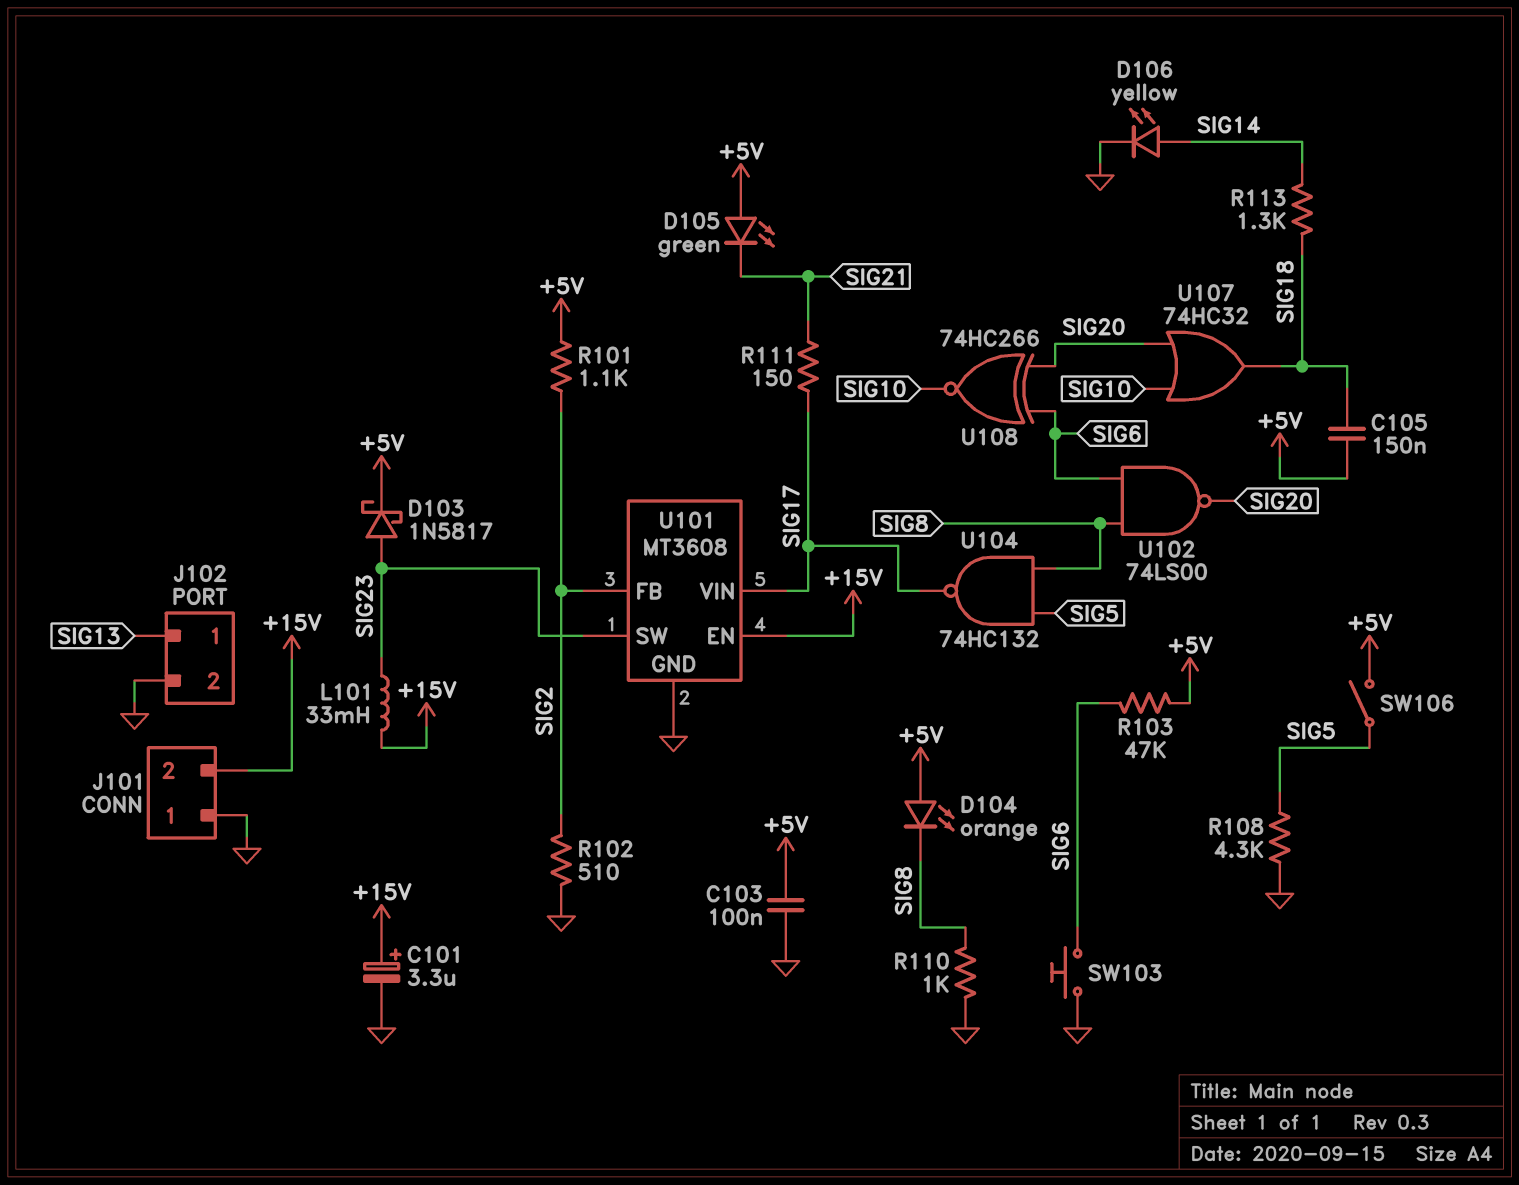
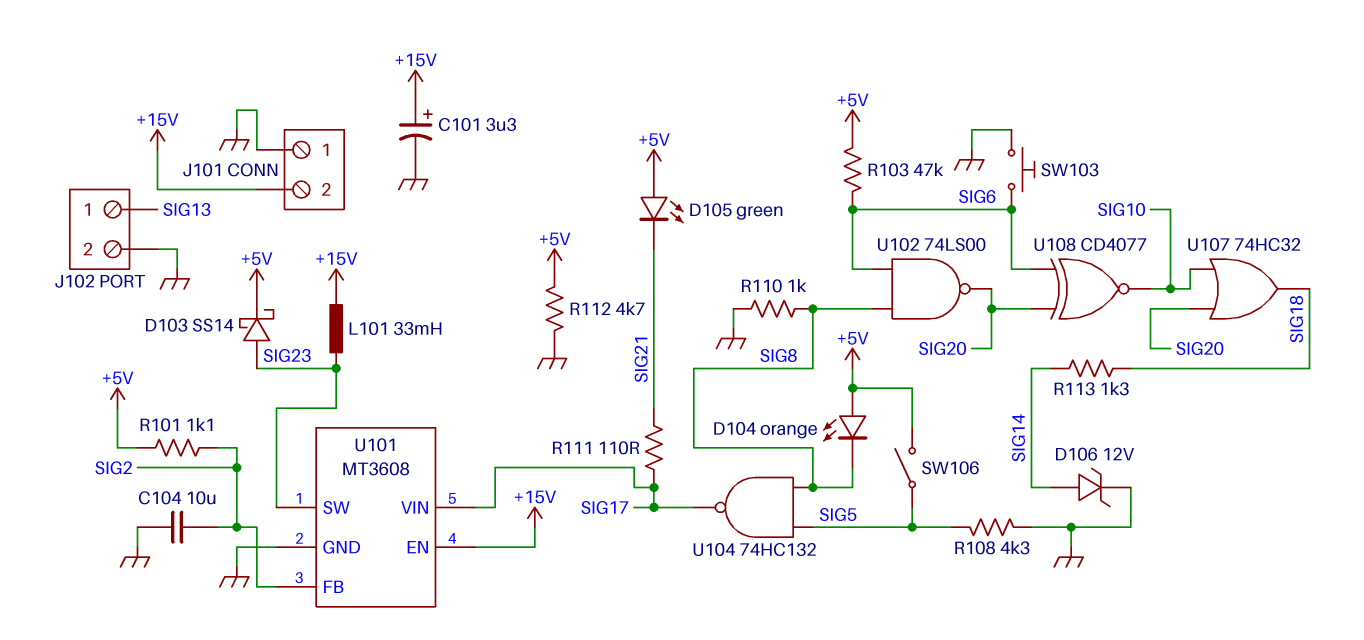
C103: 100nF (+5V, GND) -> none
C104: none -> 10uF (GND, SIG2)
C105: 150nF (+5V, SIG18) -> none
D103: schottky 1N5817 (A SIG23, K +5V) -> schottky SS14 (A SIG23, K +5V)
D106: LED yellow (A SIG14, K GND) -> zener 12V (A SIG14, K GND)
R102: 510 (GND, SIG2) -> none
R111: 150 (SIG17, SIG21) -> 110 (SIG17, SIG21)
R112: none -> 4.7k (+5V, GND)
U108: XNOR 74HC266 (in SIG6, in SIG20, out SIG10) -> XNOR CD4077 (in SIG6, in SIG20, out SIG10)

